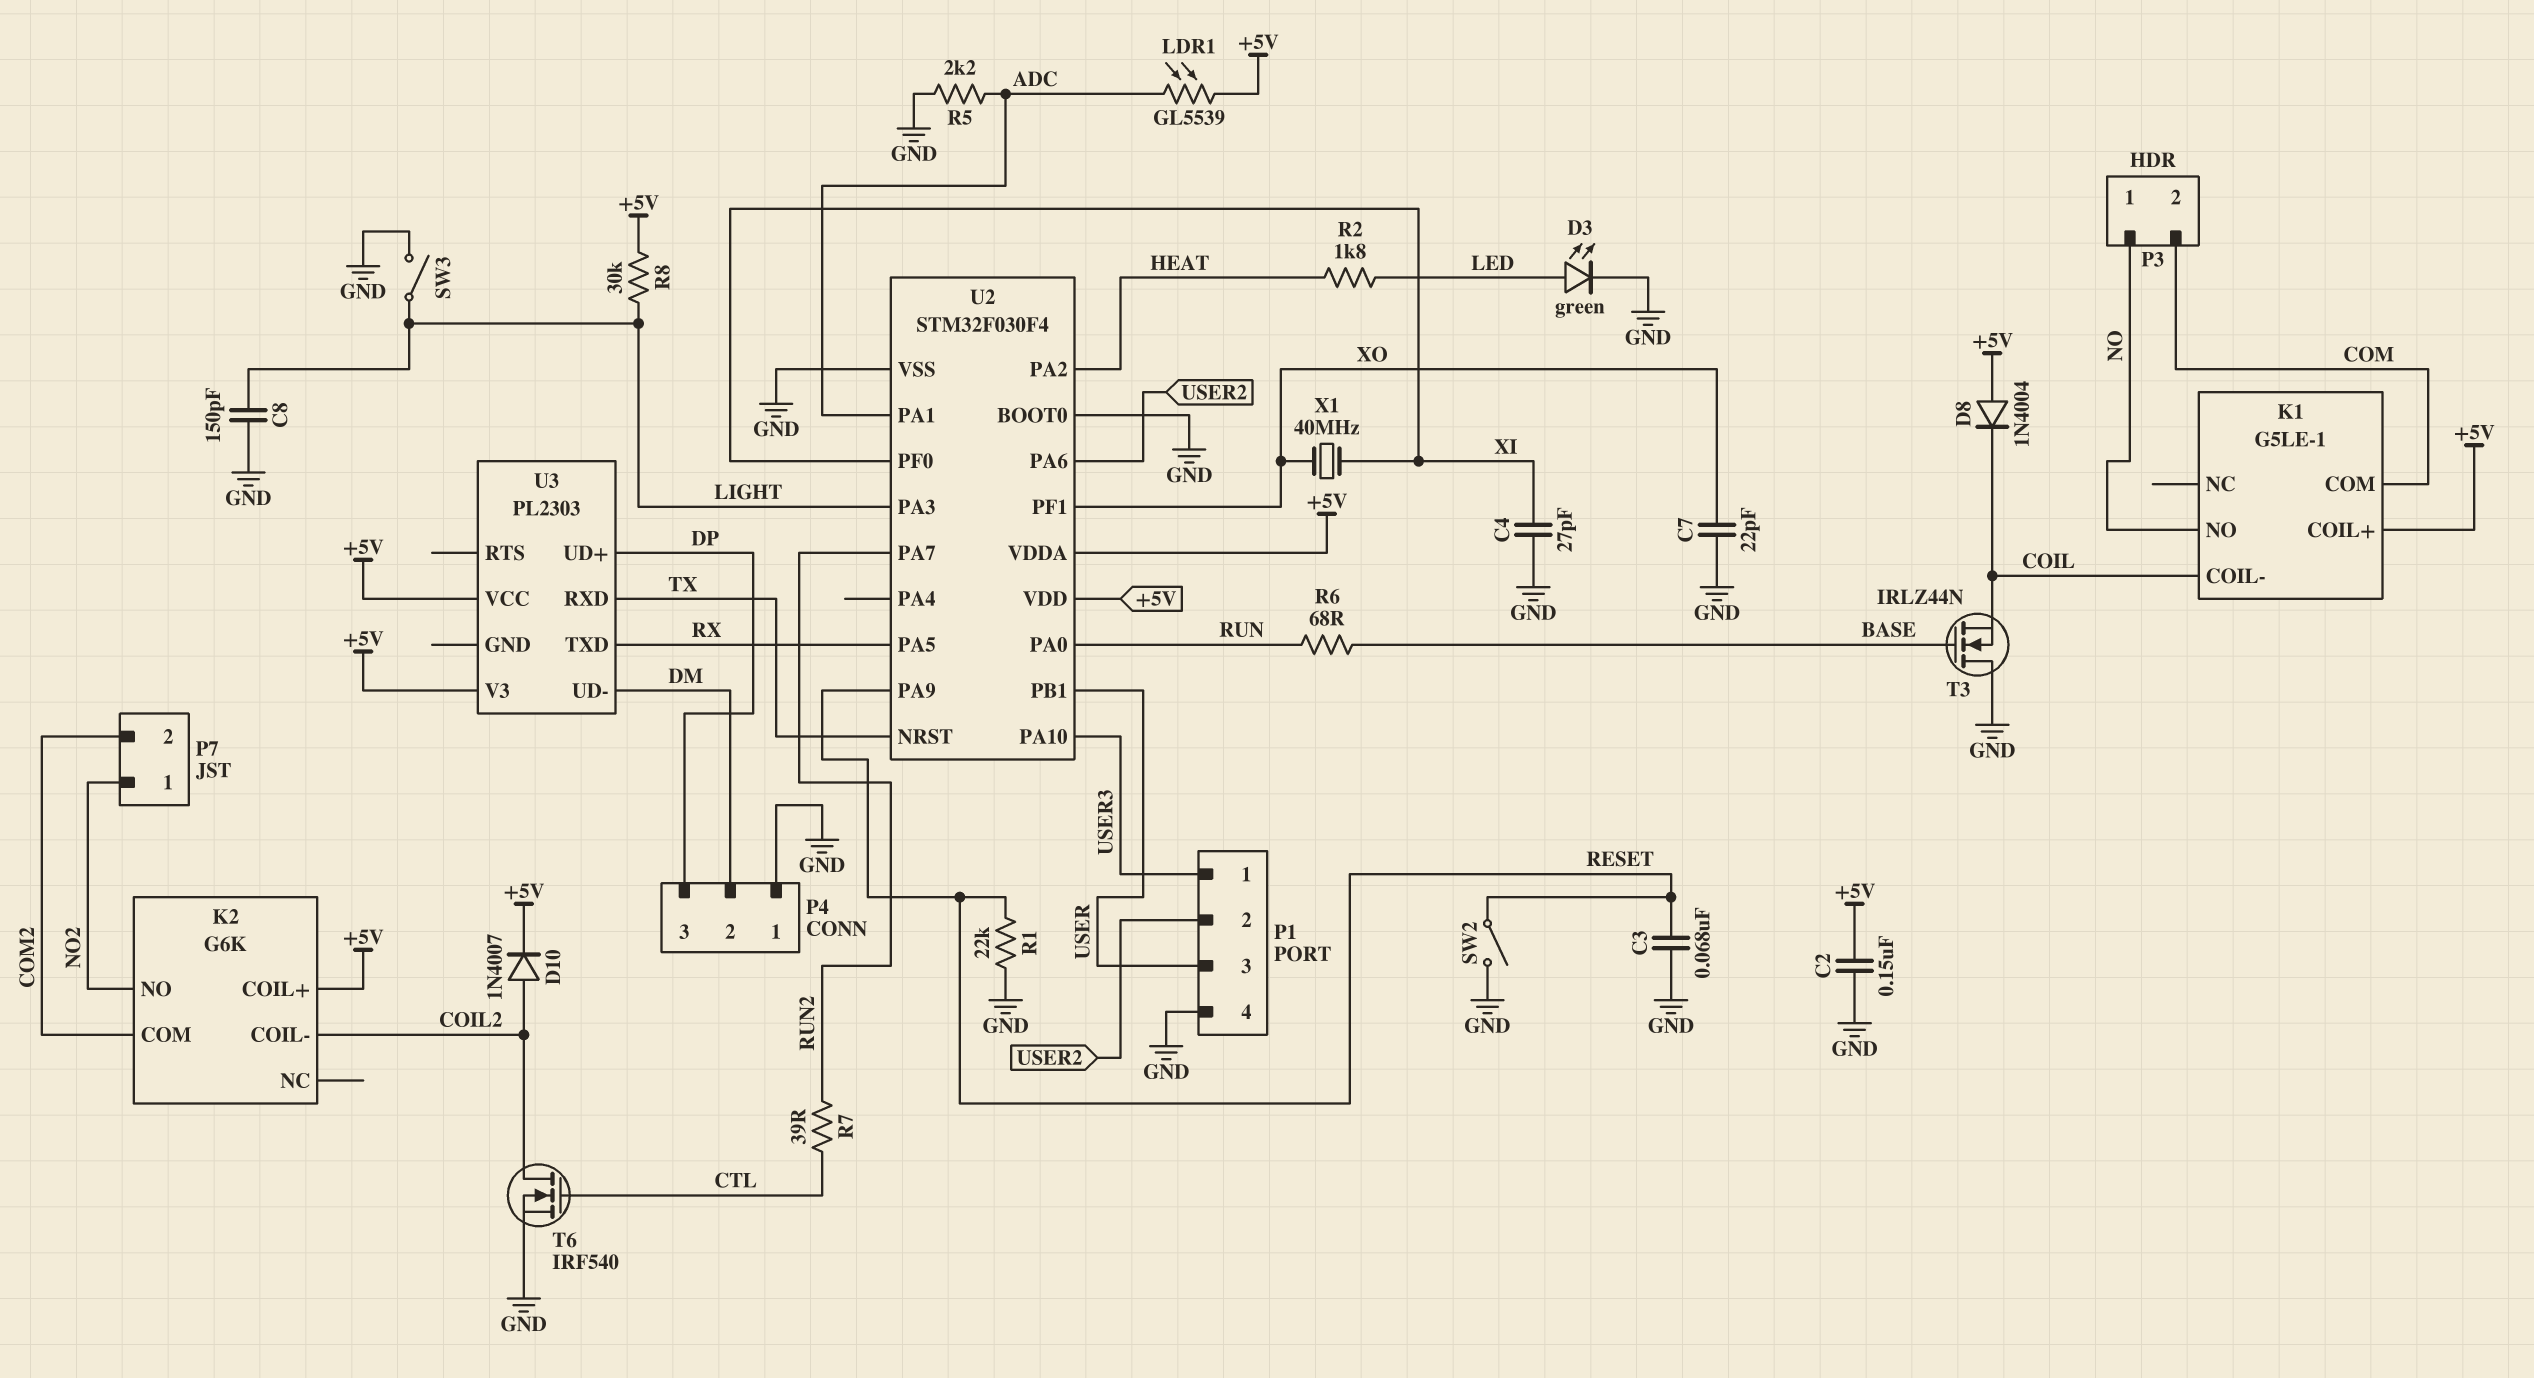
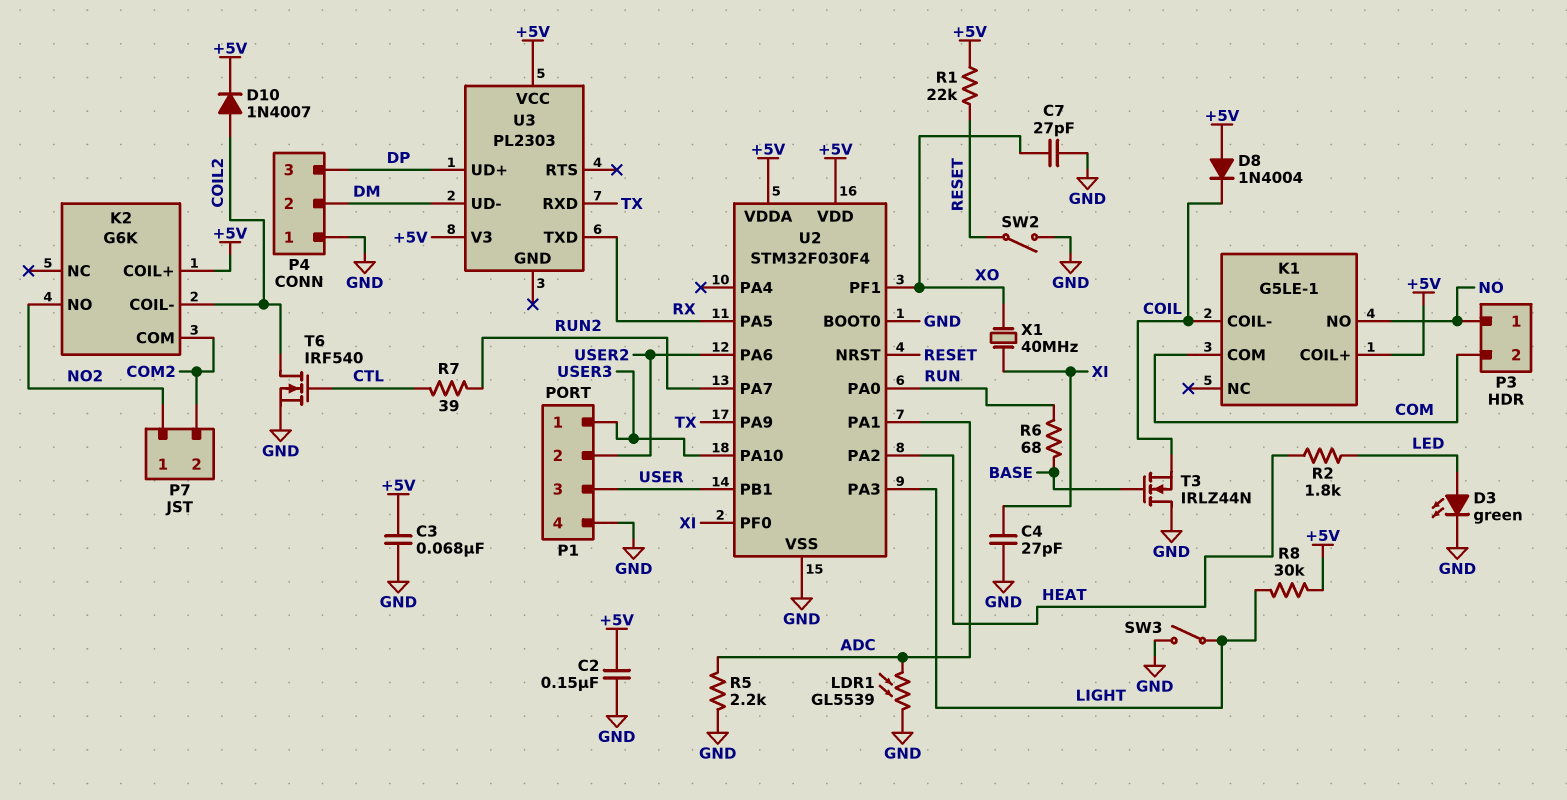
C3: 68nF (GND, RESET) -> 68nF (+5V, GND)
C7: 22pF (GND, XO) -> 27pF (GND, XO)
C8: 150pF (GND, LIGHT) -> none
LDR1: GL5539 (+5V, ADC) -> GL5539 (ADC, GND)
R1: 22k (GND, RESET) -> 22k (+5V, RESET)
U2 pin NRST: TX -> RESET
U2 pin PA9: RESET -> TX

